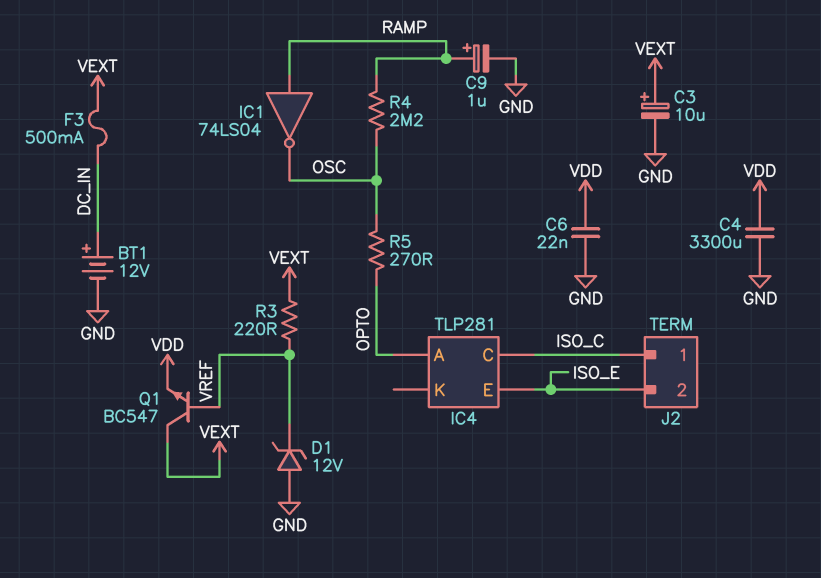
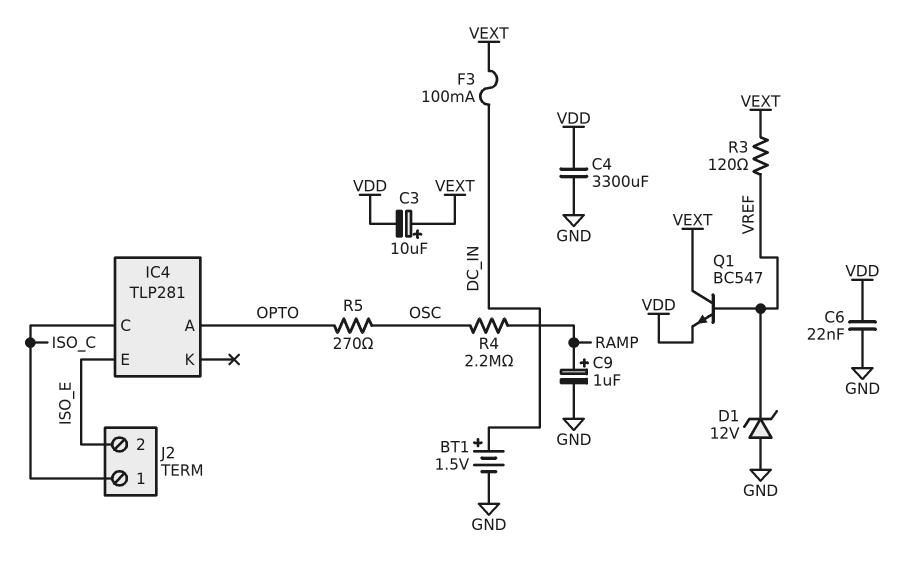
BT1: 12V (plus DC_IN, minus GND) -> 1.5V (plus DC_IN, minus GND)
C3: 10uF (plus VEXT, minus GND) -> 10uF (plus VEXT, minus VDD)
F3: 500mA (DC_IN, VEXT) -> 100mA (DC_IN, VEXT)
IC1: NOT 74LS04 (in RAMP, out OSC) -> none
R3: 220 (VEXT, VREF) -> 120 (VEXT, VREF)

